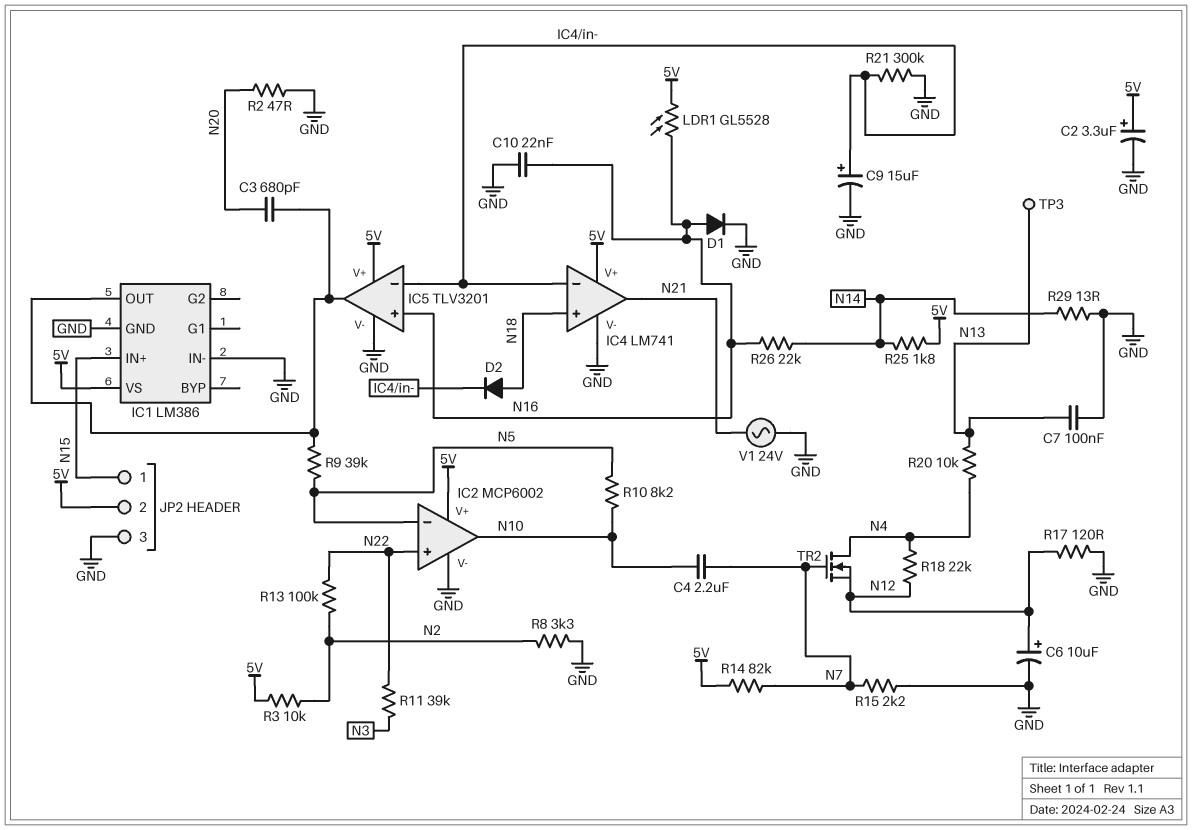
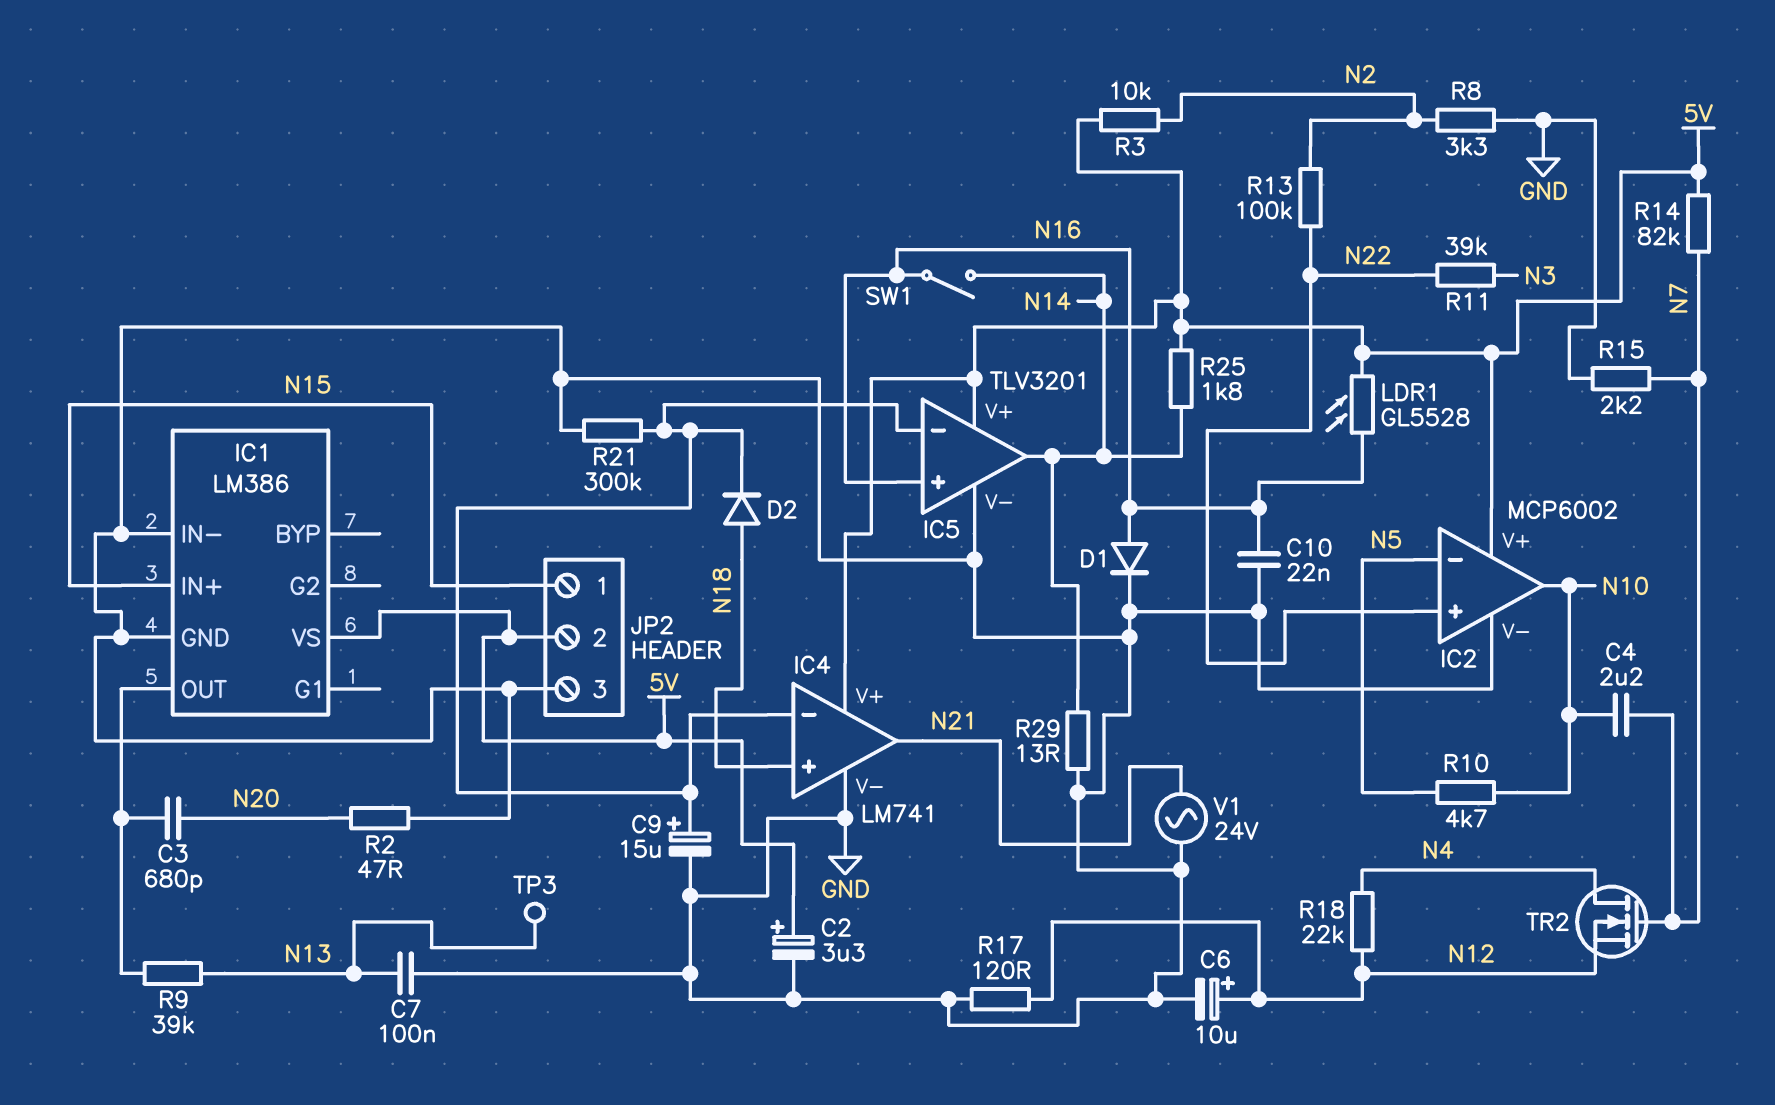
IC5 pin out: IC1/OUT -> N14
R9: 39k (IC1/OUT, N5) -> 39k (IC1/OUT, N13)
R10: 8.2k (N5, N10) -> 4.7k (N5, N10)
R20: 10k (N4, N13) -> none
R26: 22k (N14, N16) -> none
SW1: none -> switch (N14, N16)

